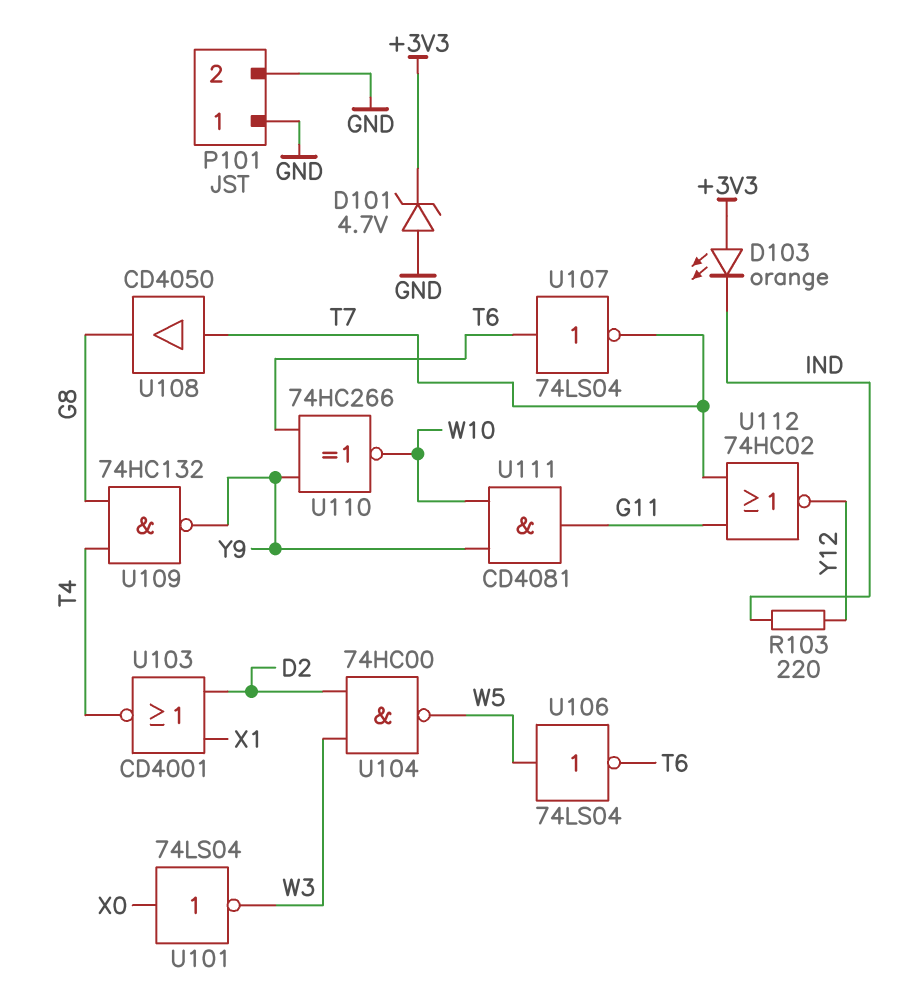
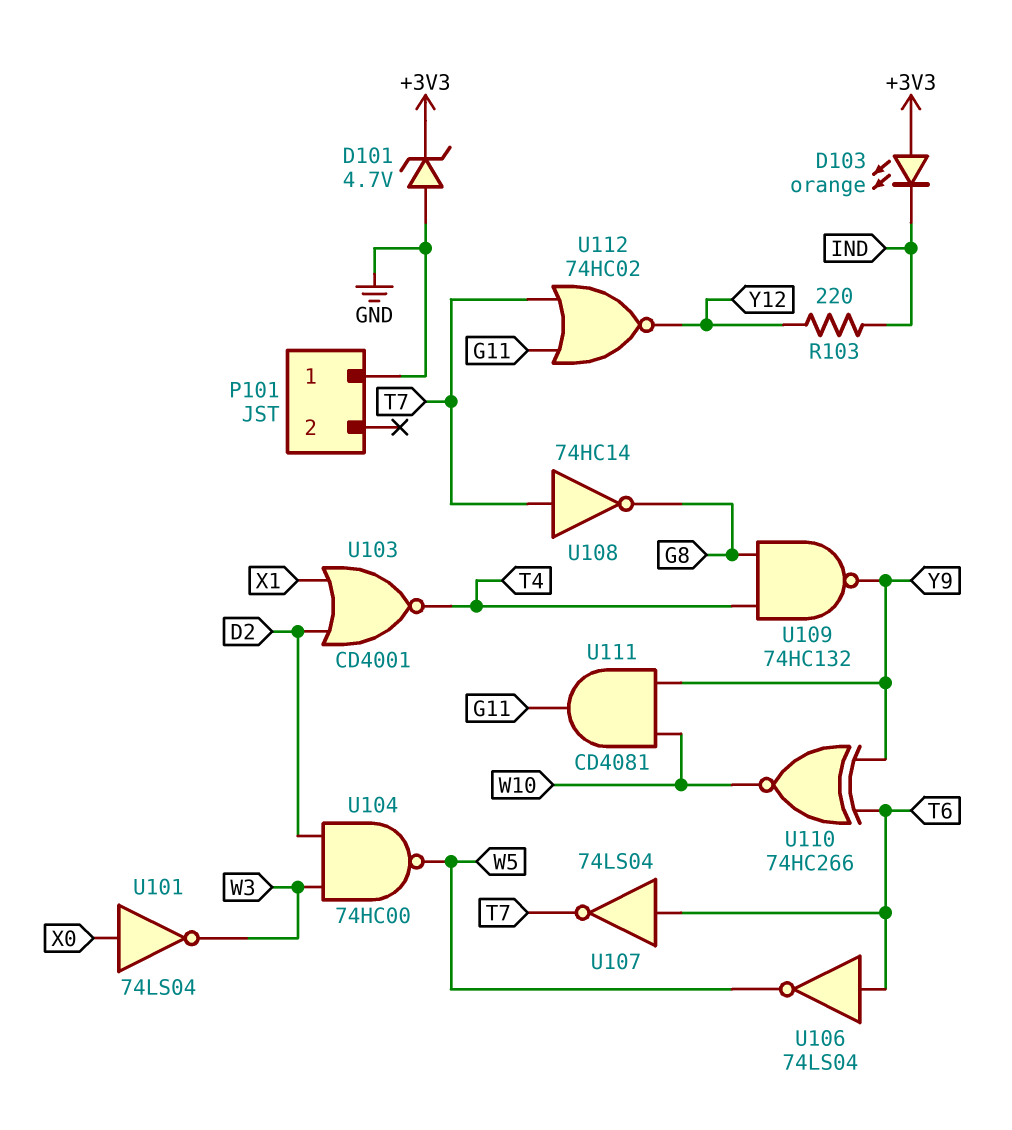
P101 pin 2: GND -> none
U106: NOT 74LS04 (in W5, out T6) -> NOT 74LS04 (in T6, out W5)
U108: buffer CD4050 (in T7, out G8) -> NOT 74HC14 (in T7, out G8)

